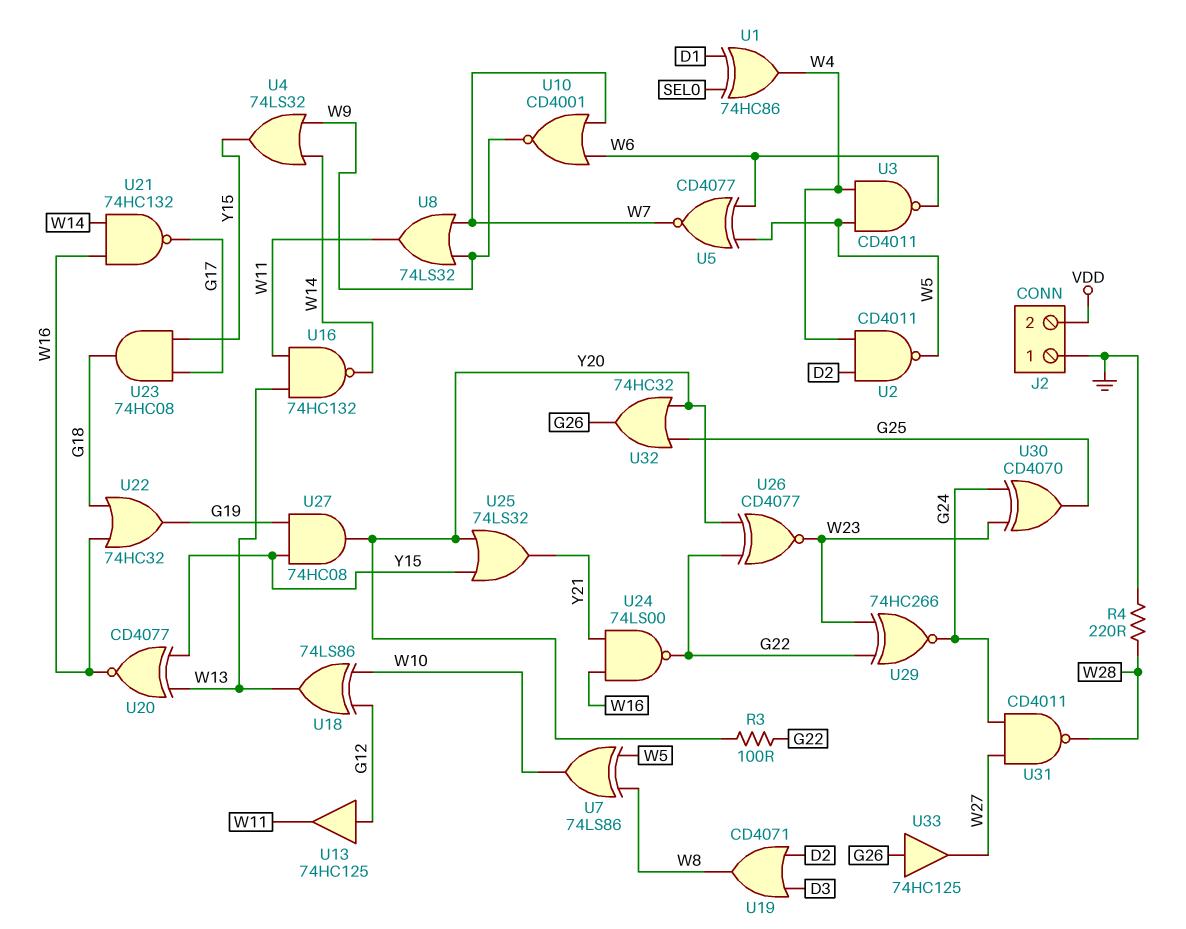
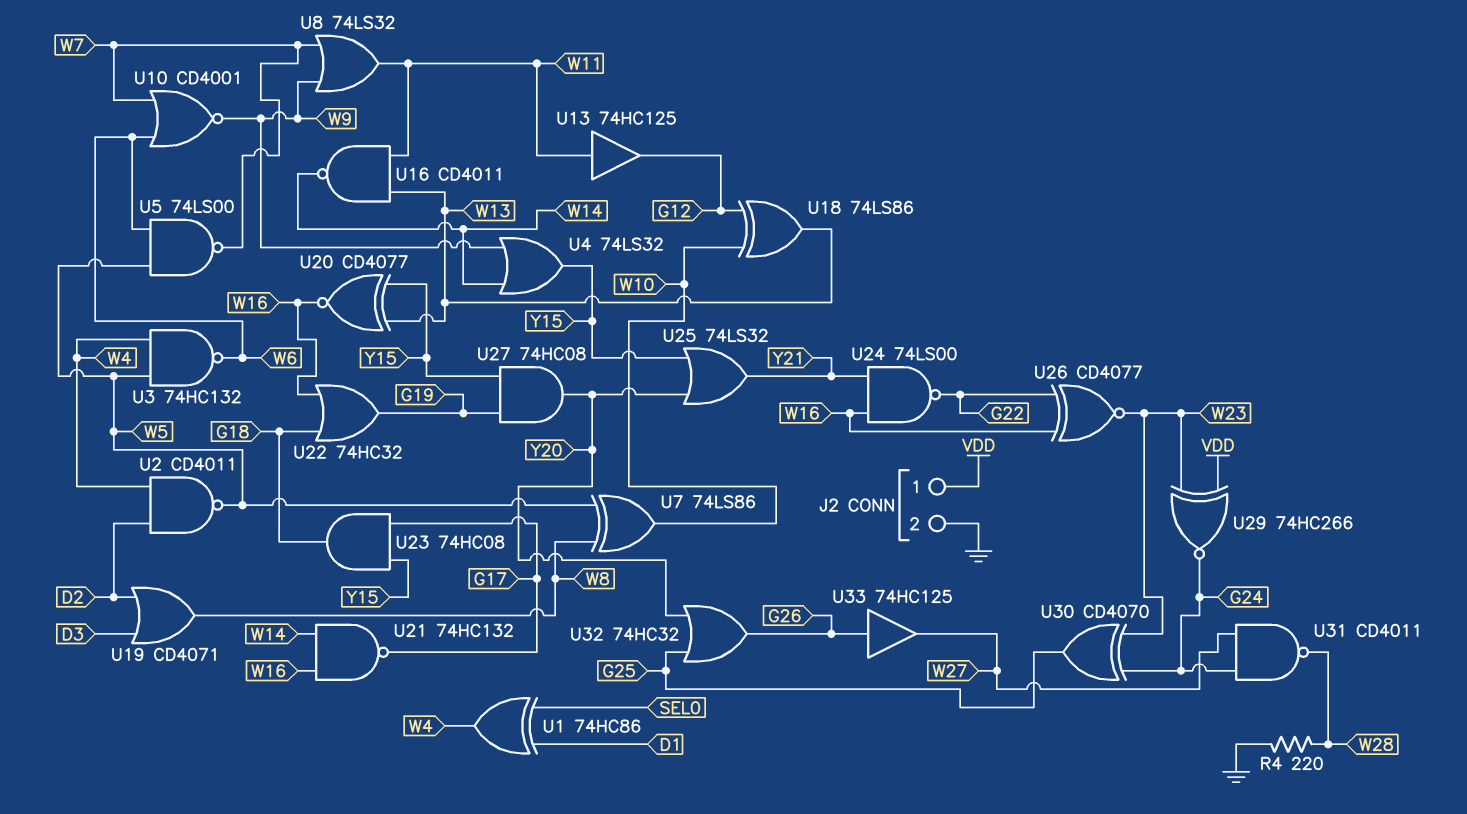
J2 pin 1: GND -> VDD
J2 pin 2: VDD -> GND
R3: 100 (G22, Y20) -> none
U3: NAND CD4011 (in W4, in W5, out W6) -> NAND 74HC132 (in W4, in W5, out W6)
U5: XNOR CD4077 (in W5, in W6, out W7) -> NAND 74LS00 (in W5, in W6, out W7)
U13: buffer 74HC125 (in G12, out W11) -> buffer 74HC125 (in W11, out G12)
U16: NAND 74HC132 (in W11, in W13, out W14) -> NAND CD4011 (in W11, in W13, out W14)
U26: XNOR CD4077 (in G22, in Y20, out W23) -> XNOR CD4077 (in G22, in W16, out W23)
U29: XNOR 74HC266 (in G22, in W23, out G24) -> XNOR 74HC266 (in VDD, in W23, out G24)

